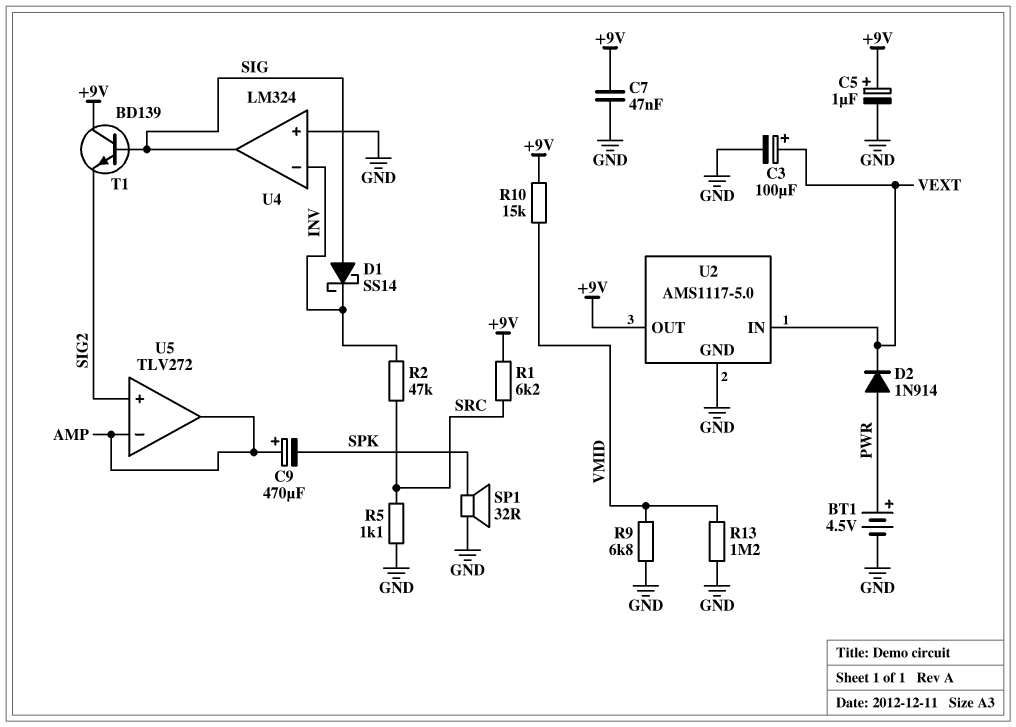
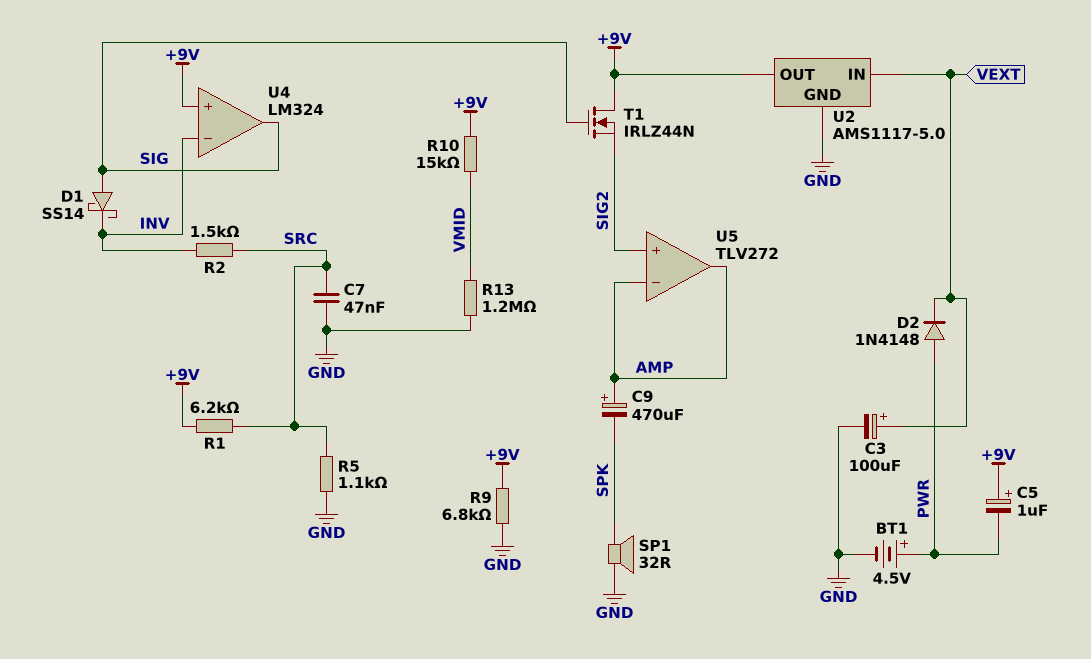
C5: 1uF (plus +9V, minus GND) -> 1uF (plus +9V, minus PWR)
C7: 47nF (+9V, GND) -> 47nF (GND, SRC)
D2: diode 1N914 (A PWR, K VEXT) -> diode 1N4148 (A PWR, K VEXT)
R2: 47k (INV, SRC) -> 1.5k (INV, SRC)
R9: 6.8k (GND, VMID) -> 6.8k (+9V, GND)
T1: NPN BD139 (B SIG, C +9V, E SIG2) -> NMOS IRLZ44N (G SIG, D +9V, S SIG2)
U4 pin in+: GND -> +9V

